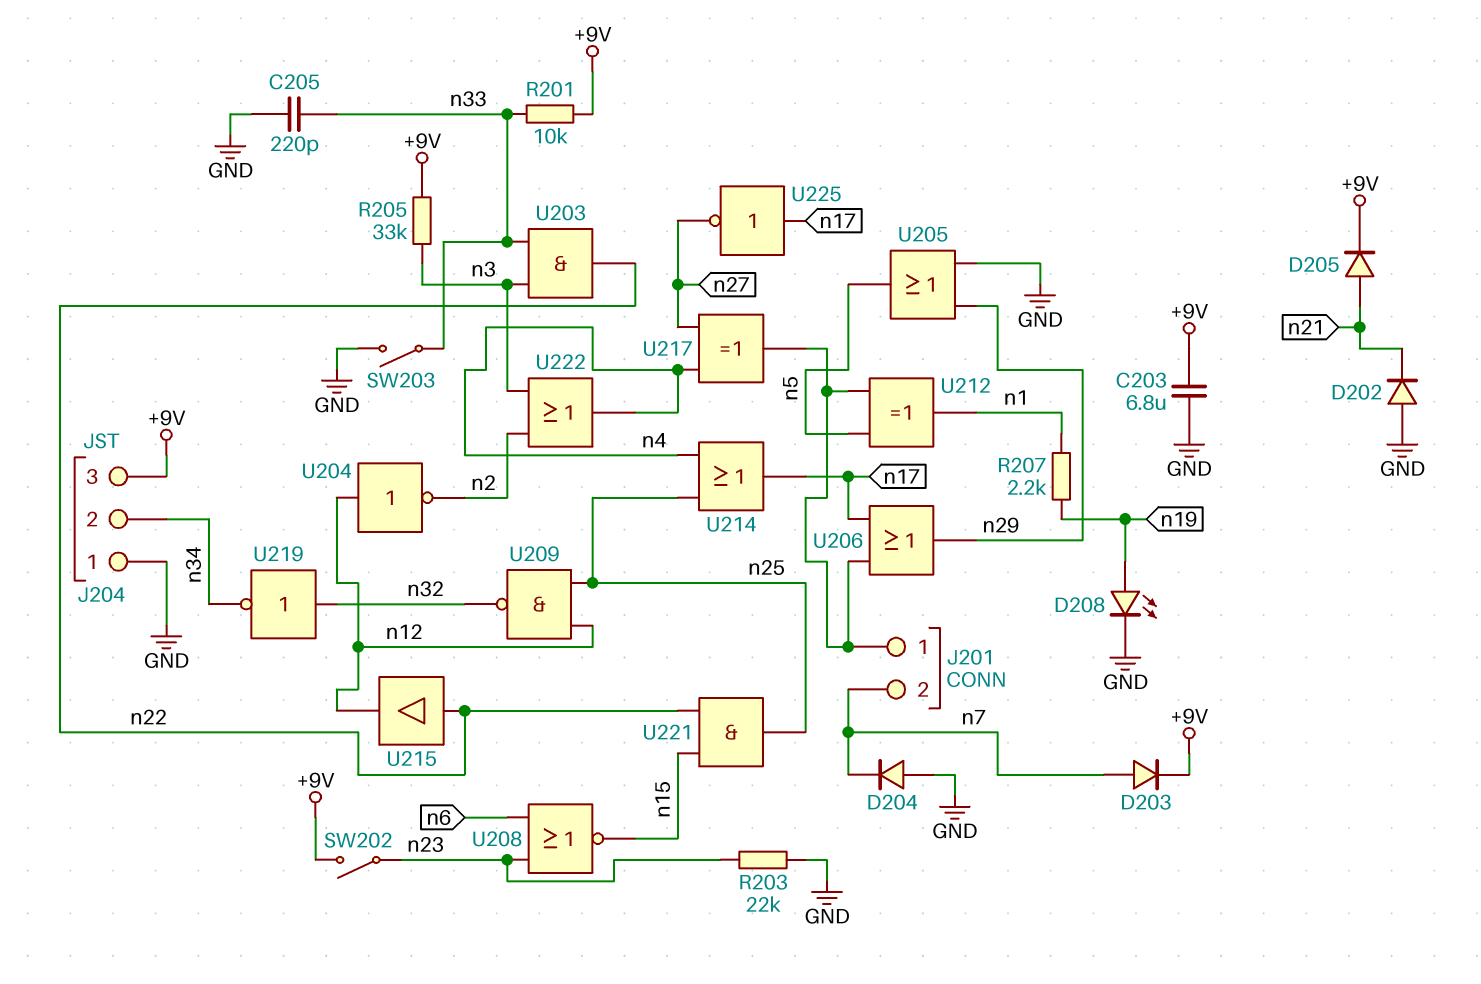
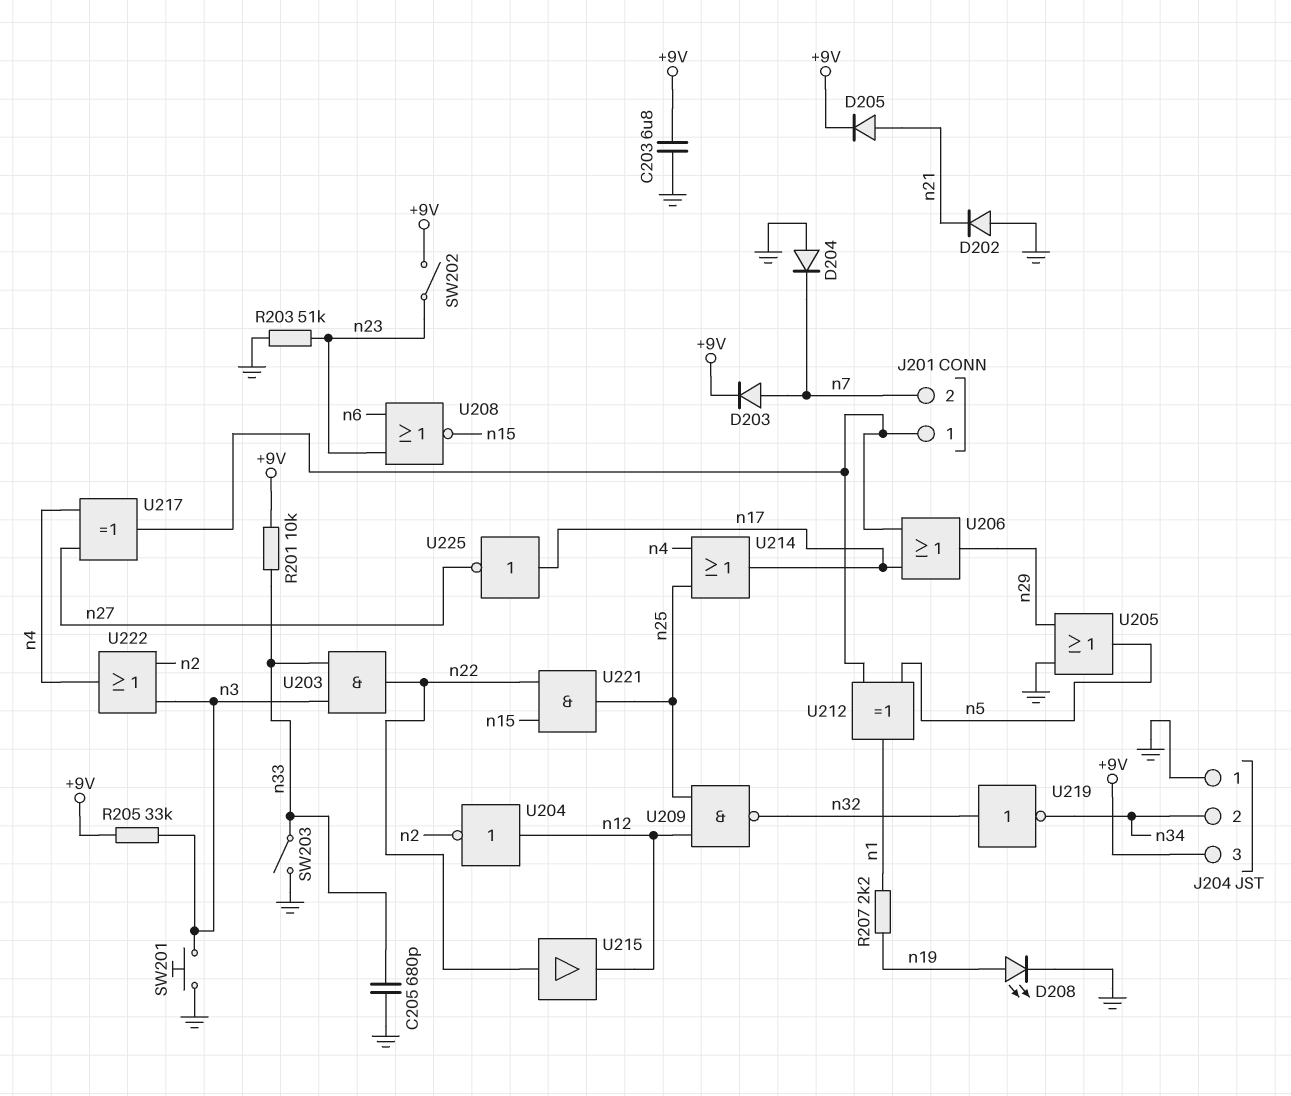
C205: 220pF (GND, n33) -> 680pF (GND, n33)
R203: 22k (GND, n23) -> 51k (GND, n23)
SW201: none -> button (GND, n3)

